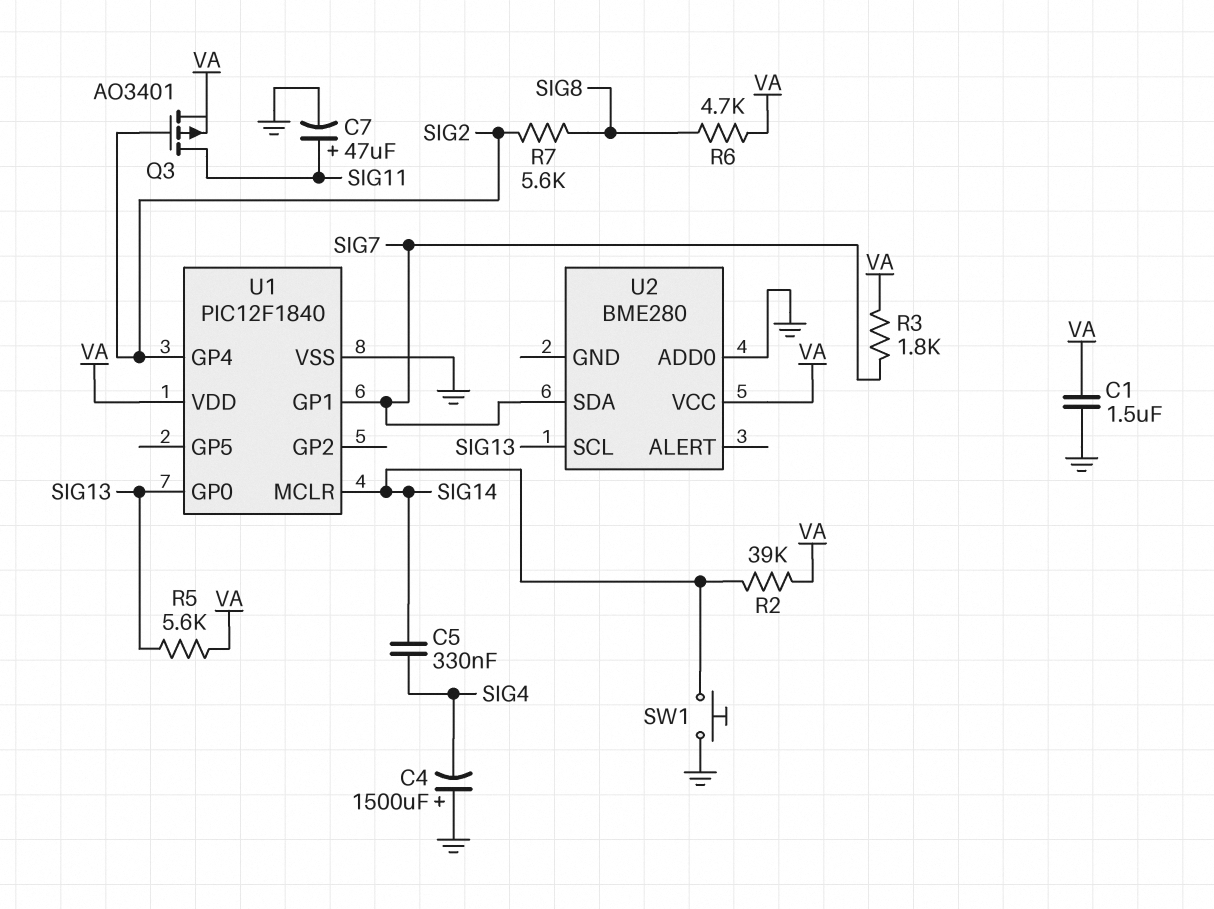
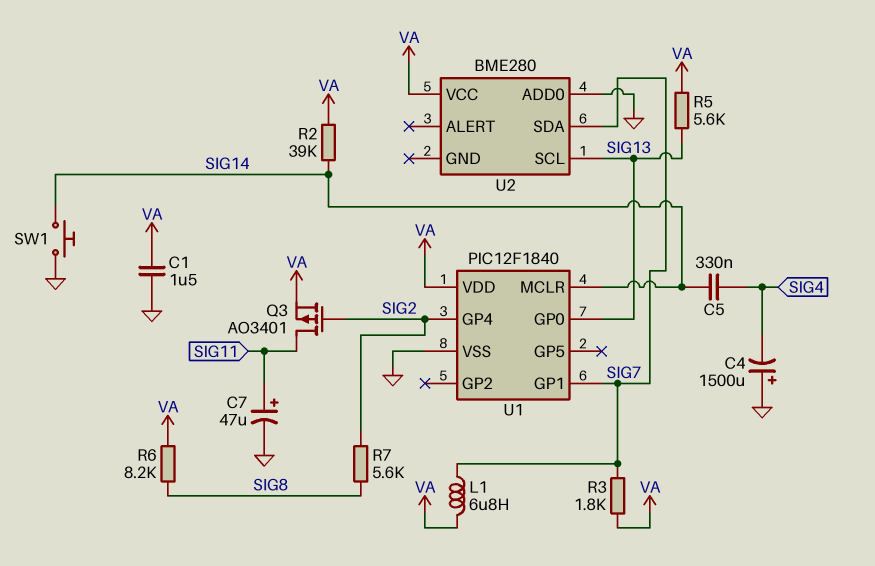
L1: none -> 6.8uH (SIG7, VA)
R6: 4.7k (SIG8, VA) -> 8.2k (SIG8, VA)

